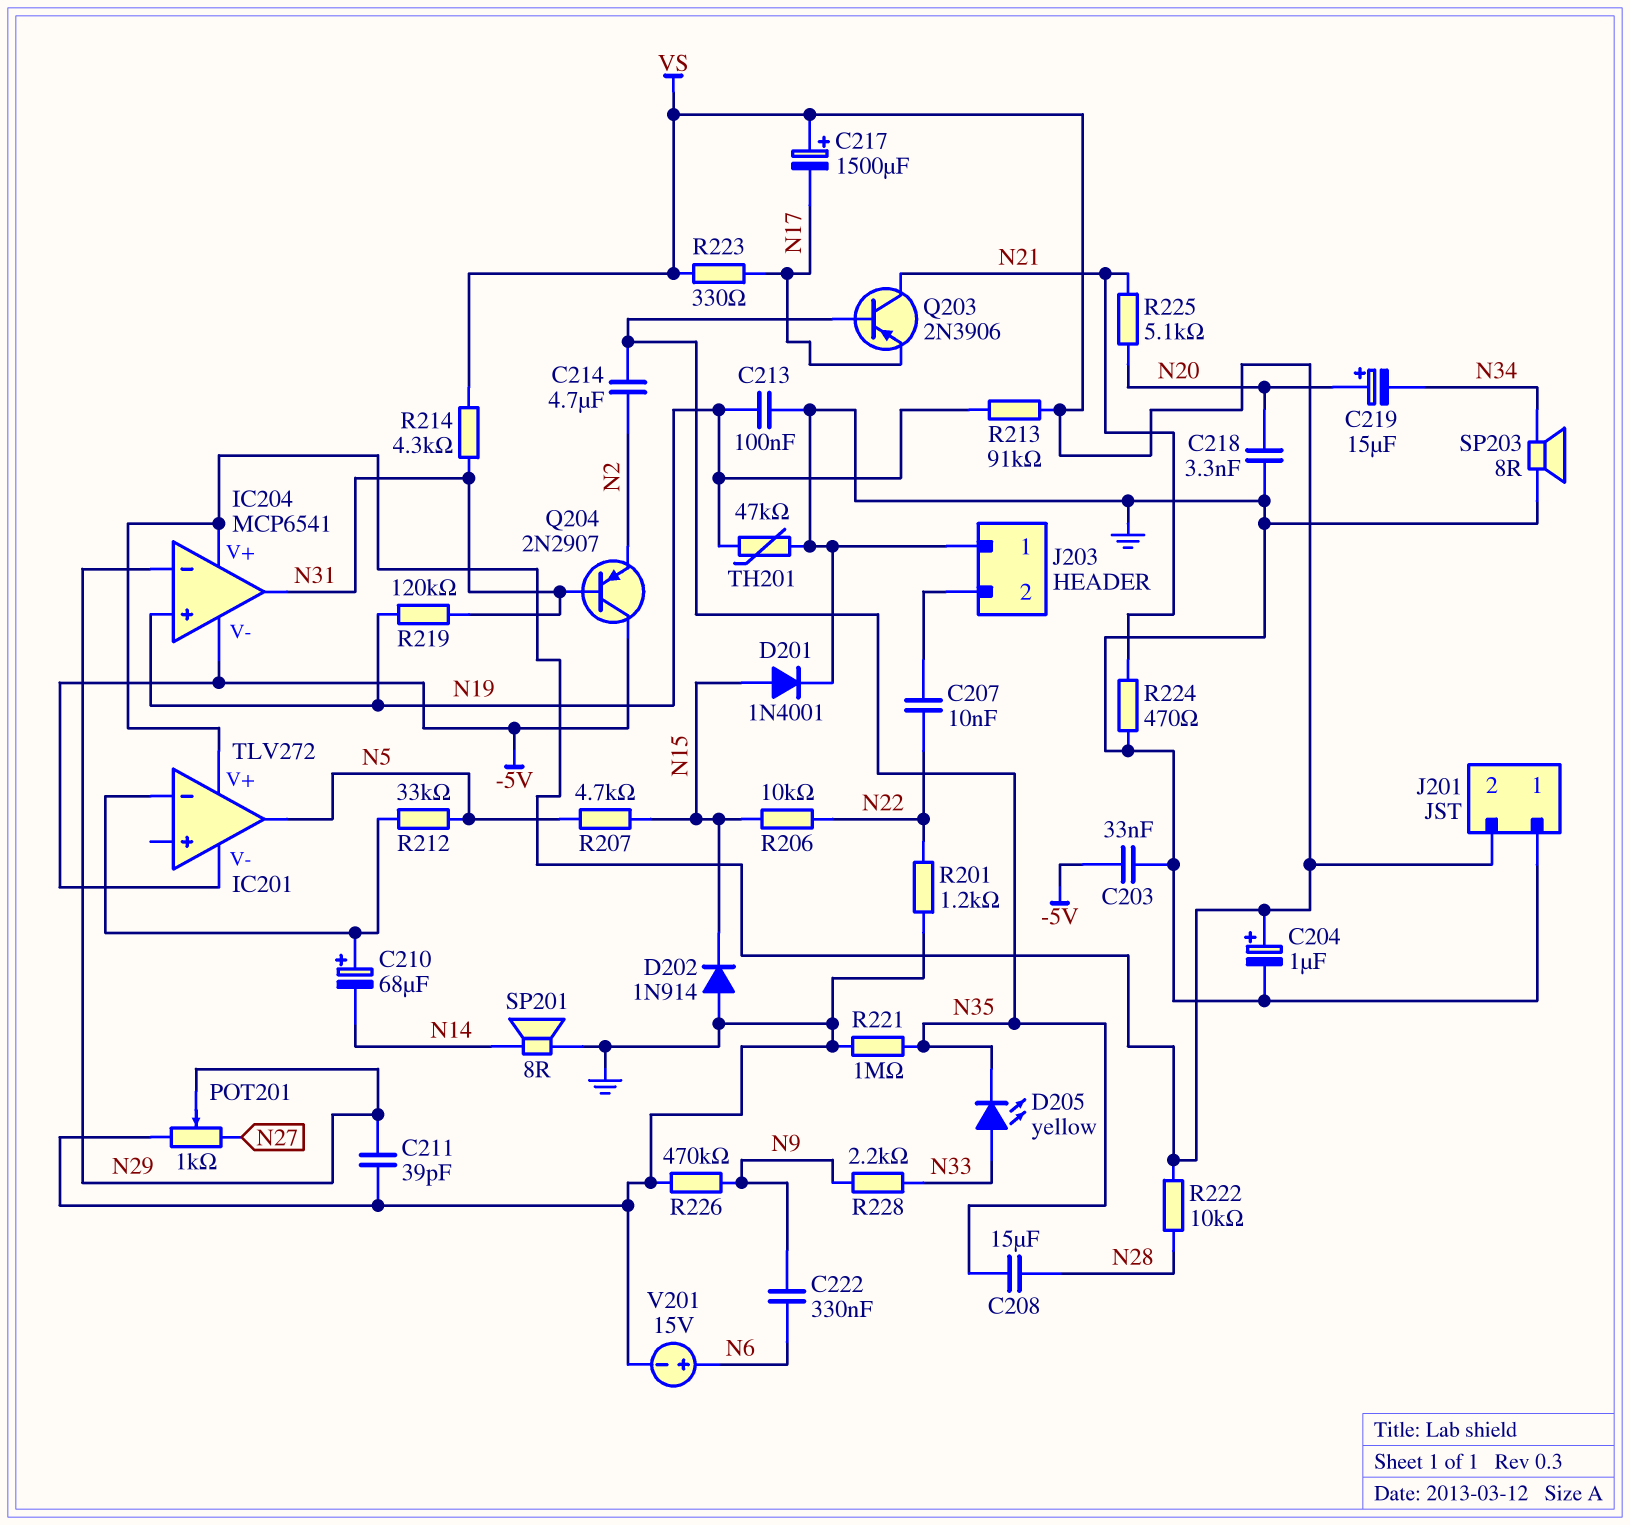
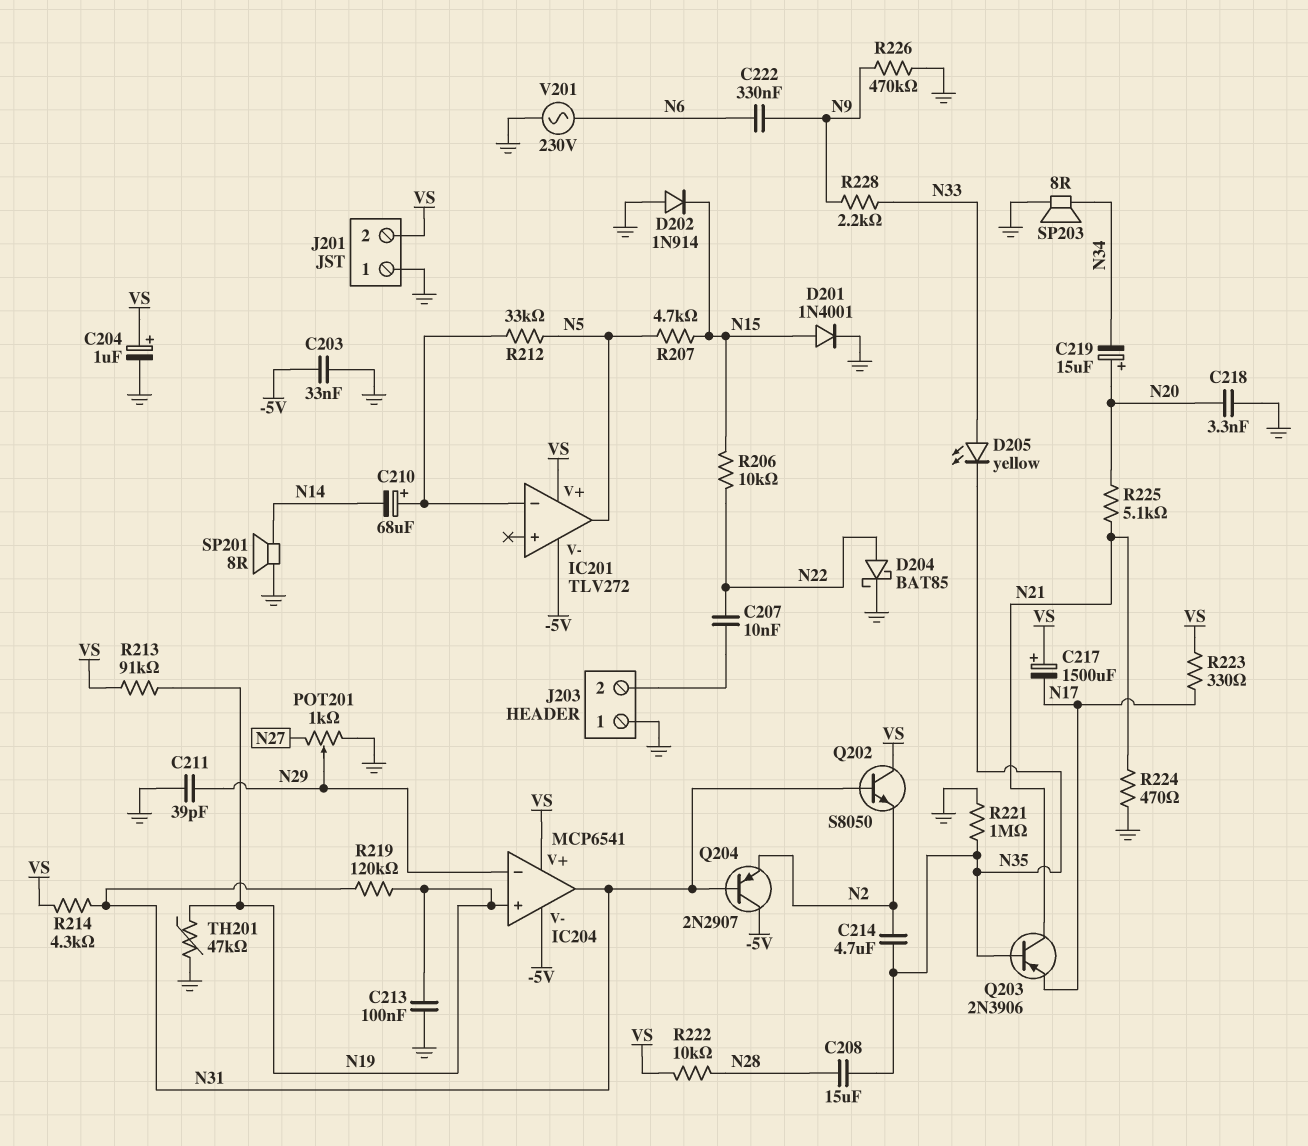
D204: none -> schottky BAT85 (A N22, K GND)
Q202: none -> NPN S8050 (B N31, C VS, E N2)
R201: 1.2k (GND, N22) -> none
V201: 15V (plus N6, minus GND) -> AC 230V (GND, N6)

